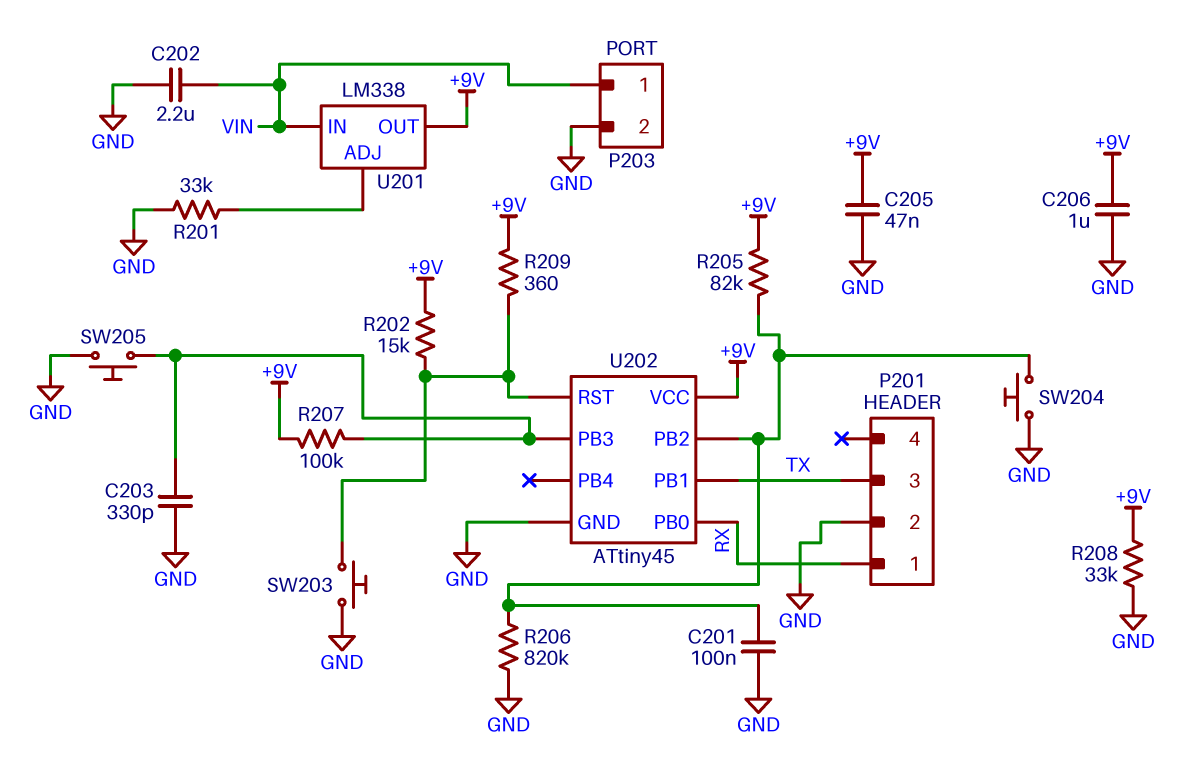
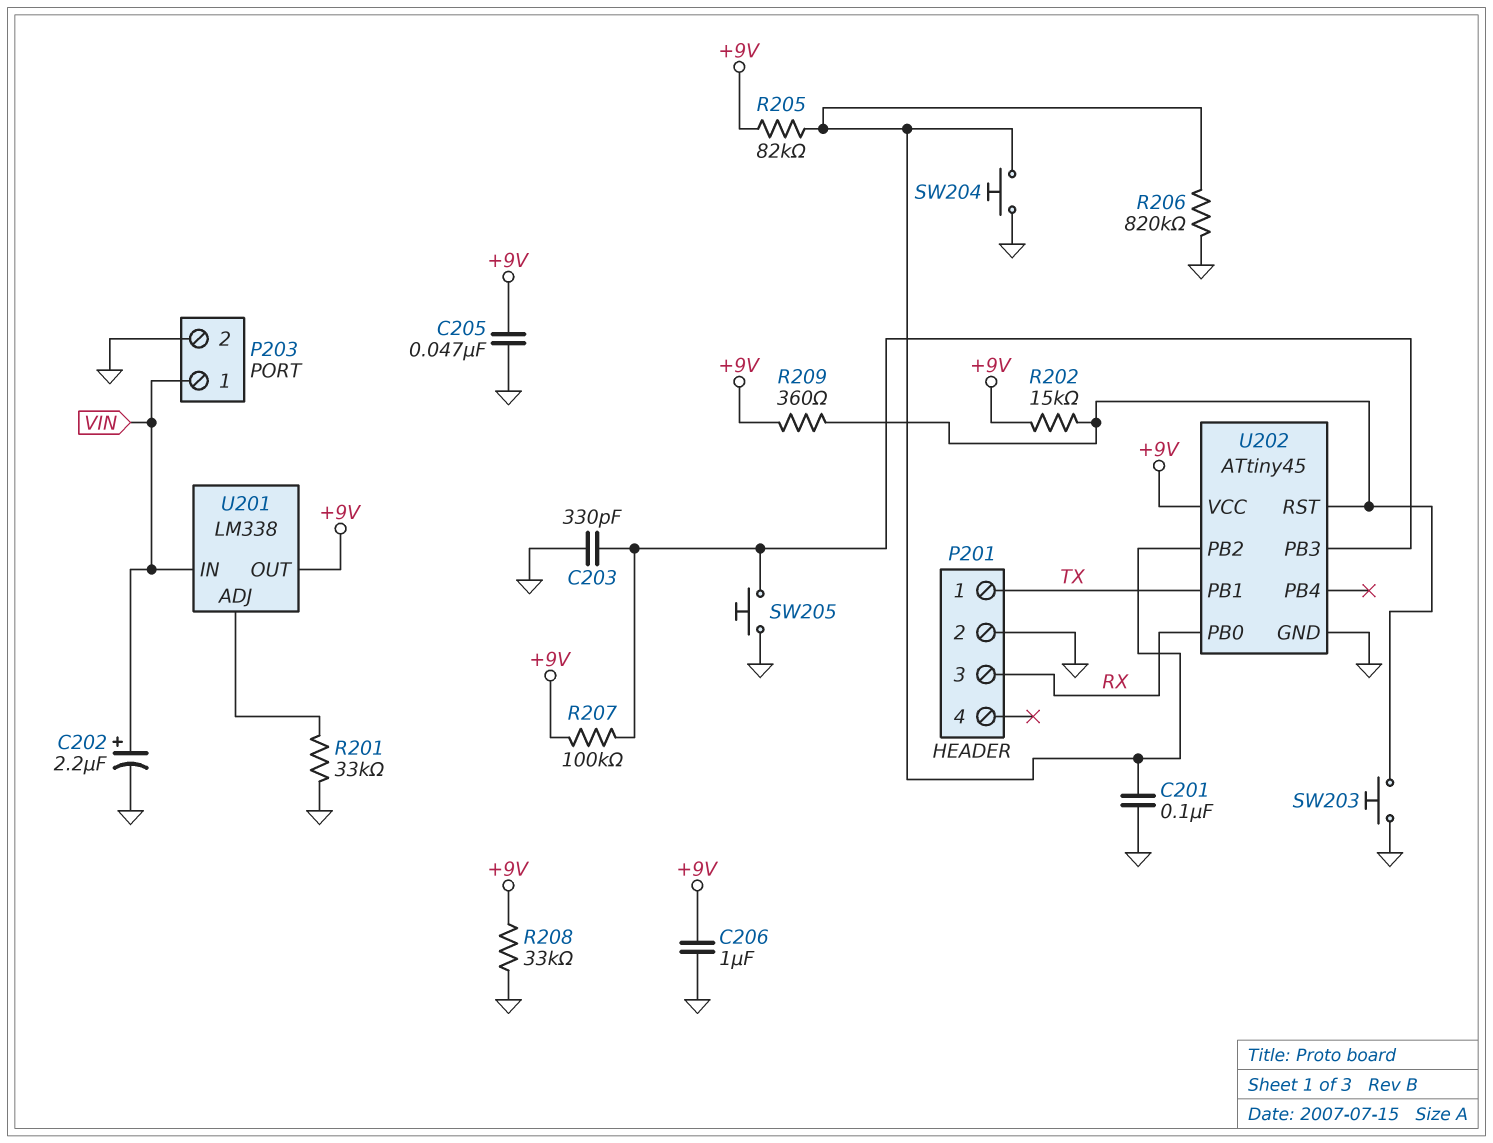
C202: 2.2uF (GND, VIN) -> 2.2uF (plus VIN, minus GND)
P201 pin 1: RX -> TX
P201 pin 3: TX -> RX

